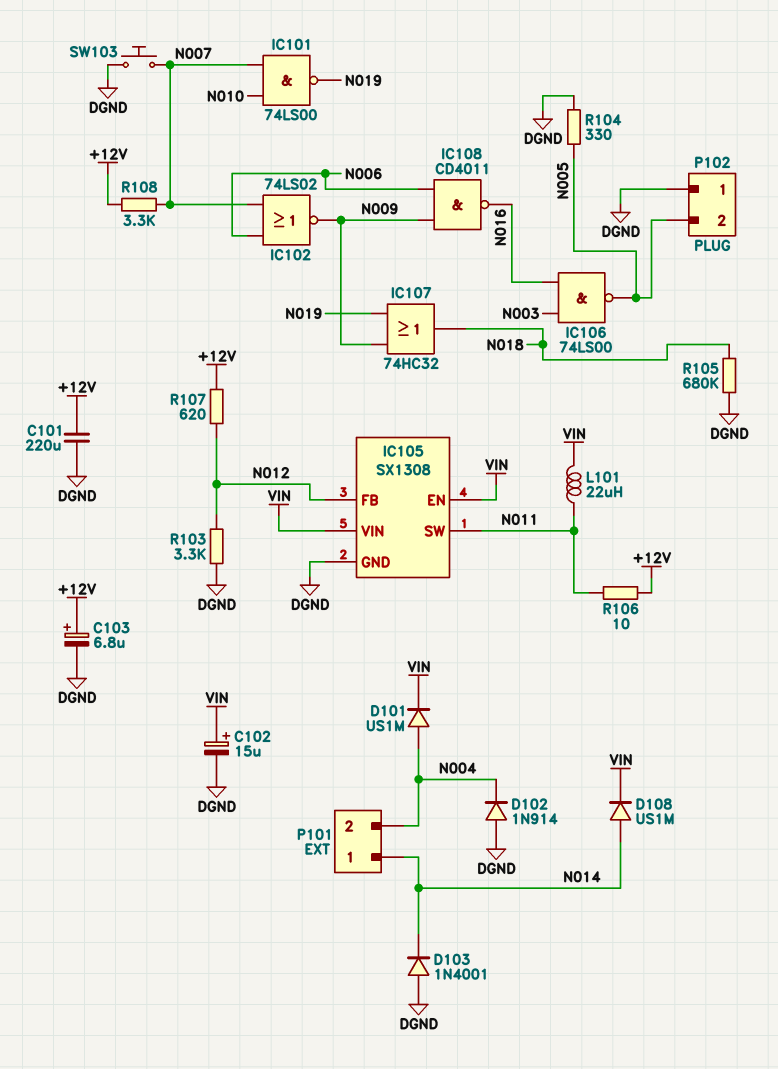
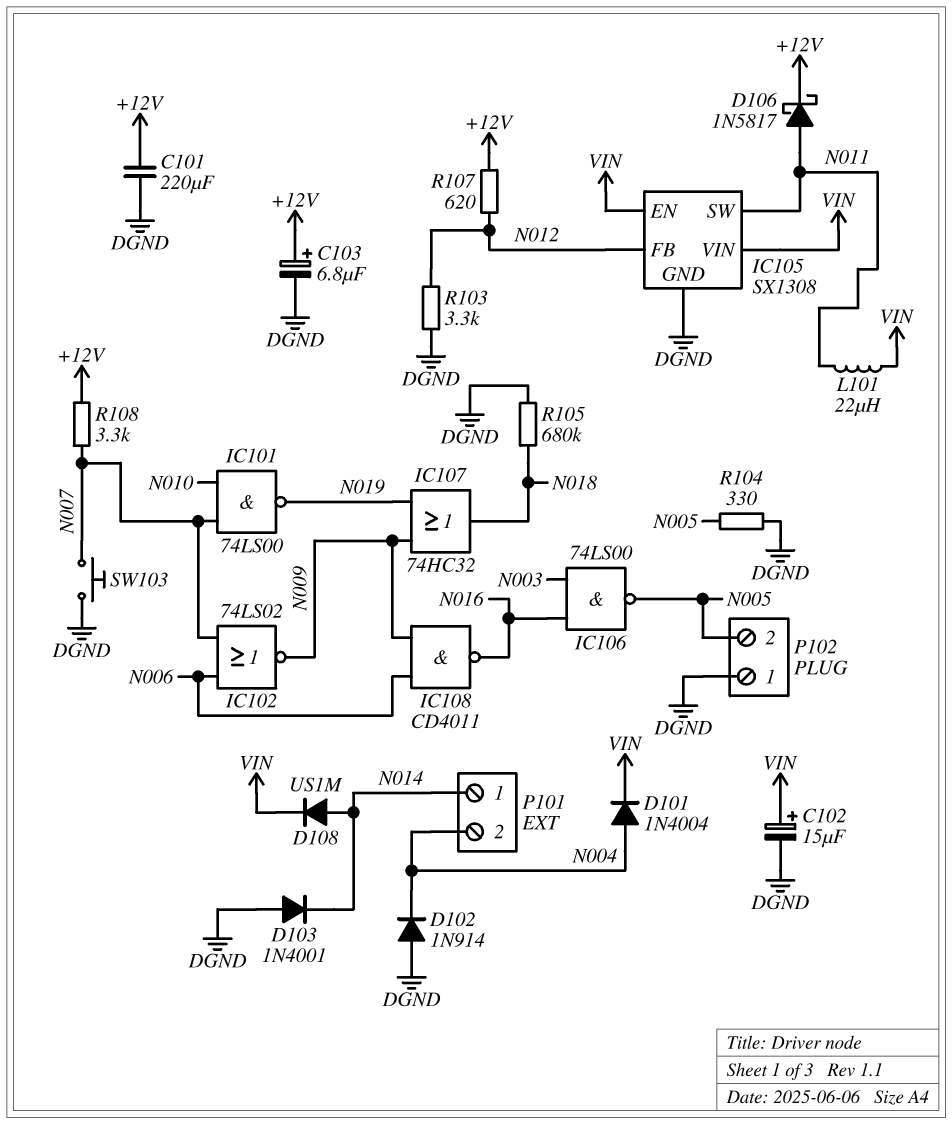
D101: diode US1M (A N004, K VIN) -> diode 1N4004 (A N004, K VIN)
D106: none -> schottky 1N5817 (A N011, K +12V)
R106: 10 (+12V, N011) -> none

